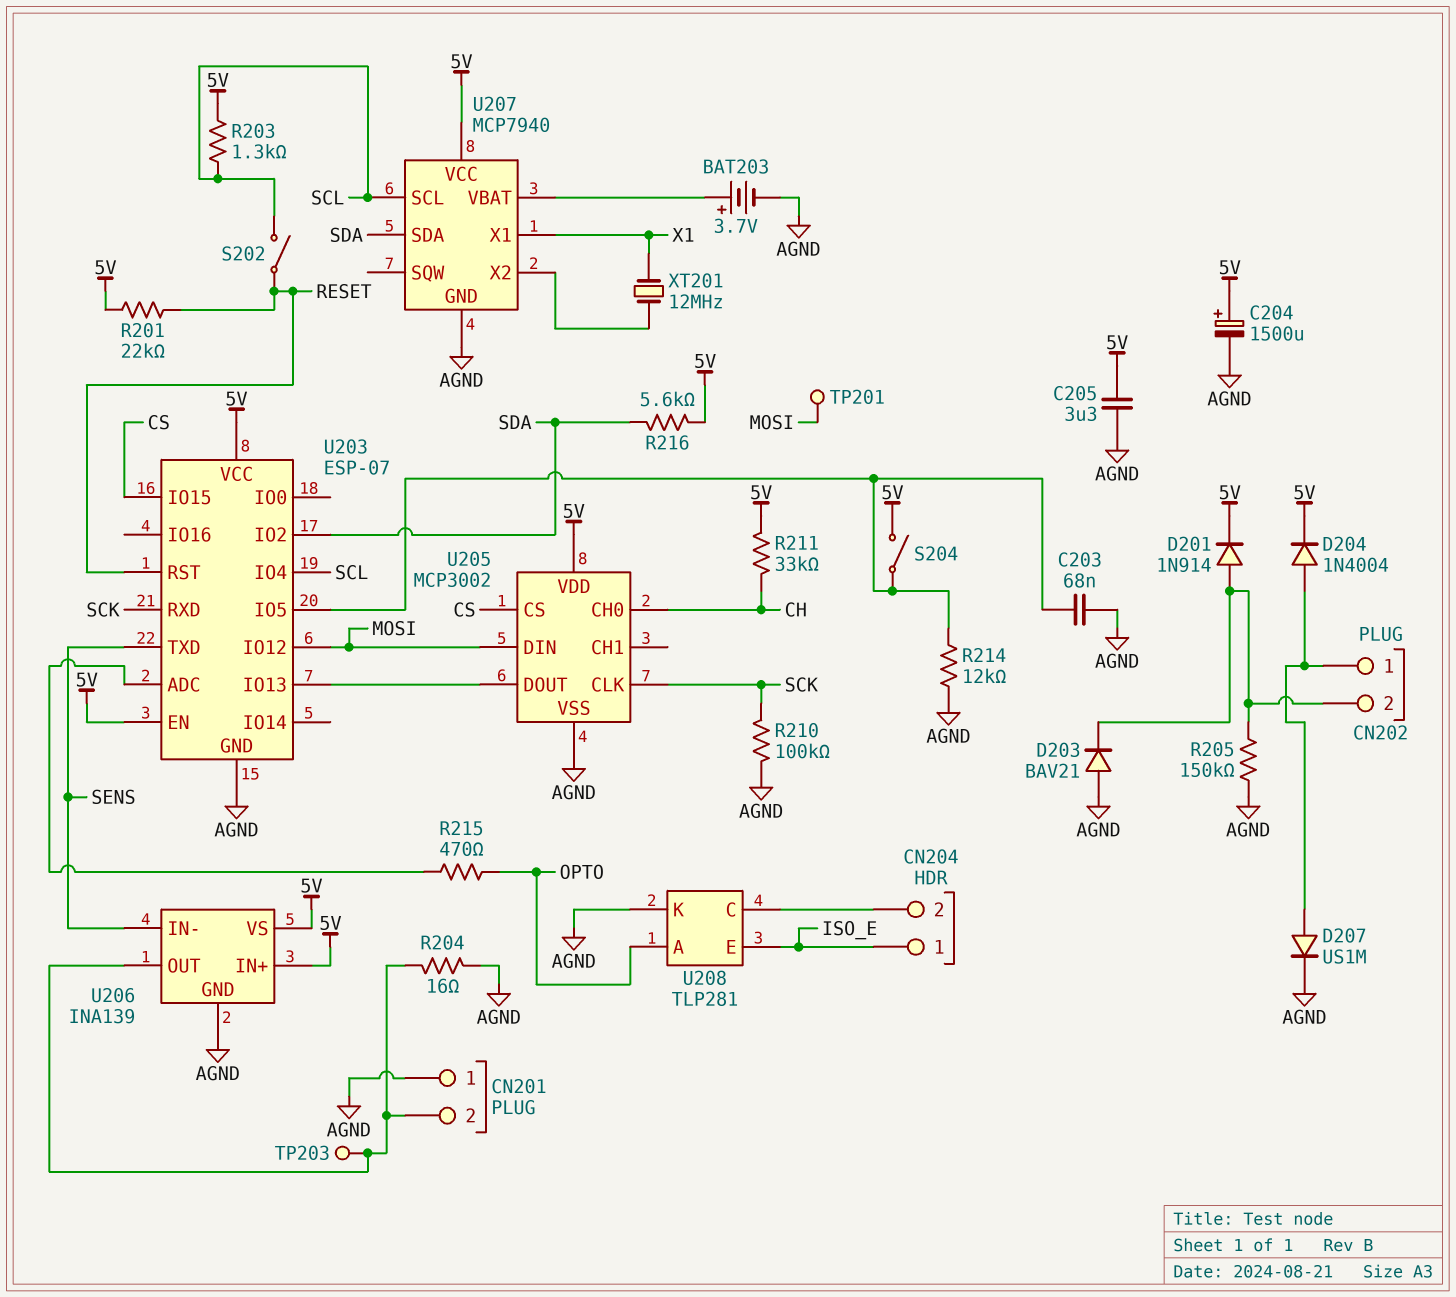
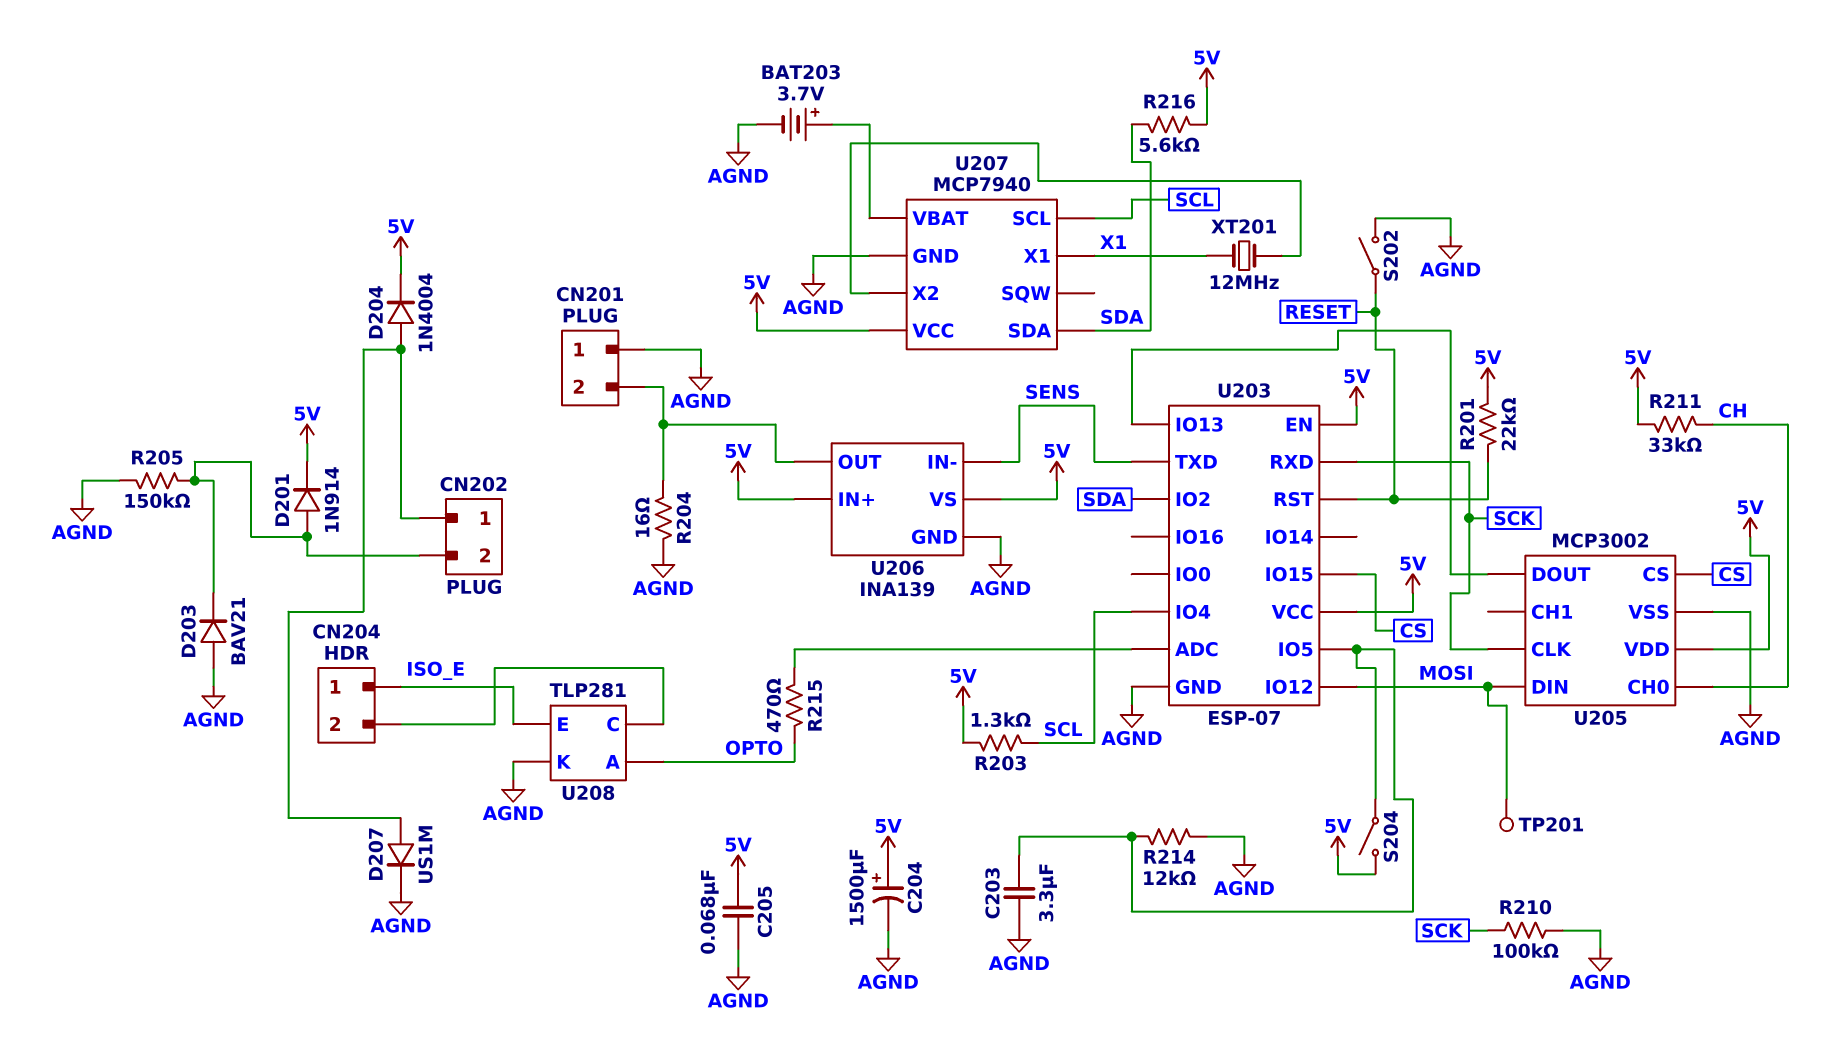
C203: 68nF (AGND, U203/IO5) -> 3.3uF (AGND, U203/IO5)
C205: 3.3uF (5V, AGND) -> 68nF (5V, AGND)
S202: switch (RESET, SCL) -> switch (AGND, RESET)
TP203: test point (CN201/2) -> none

